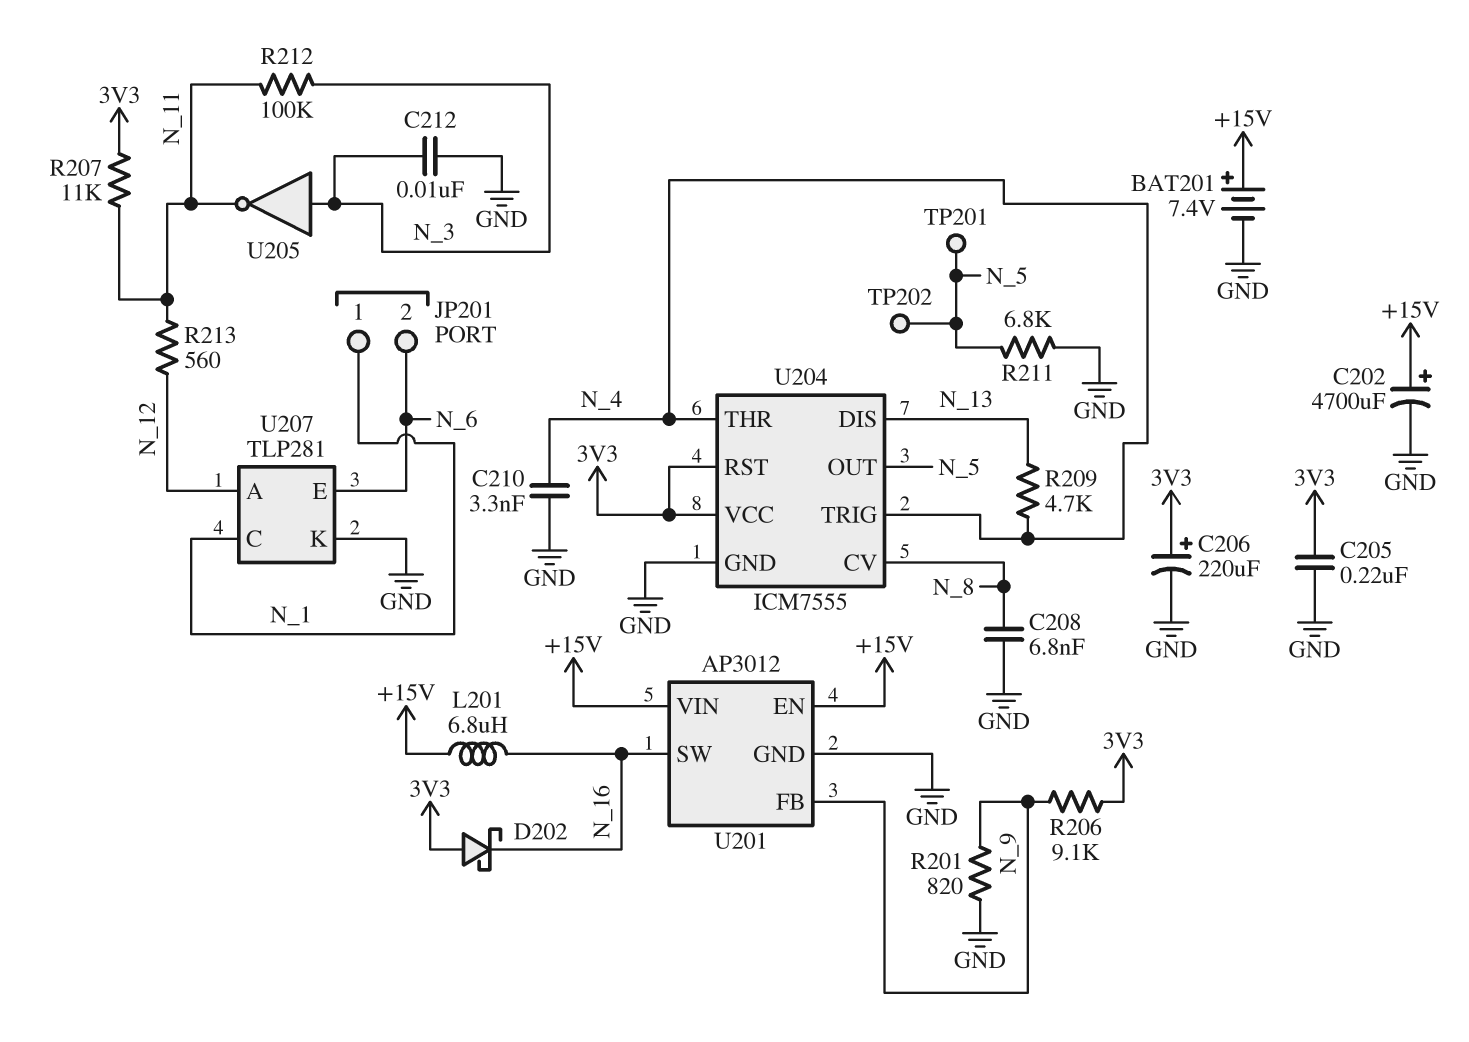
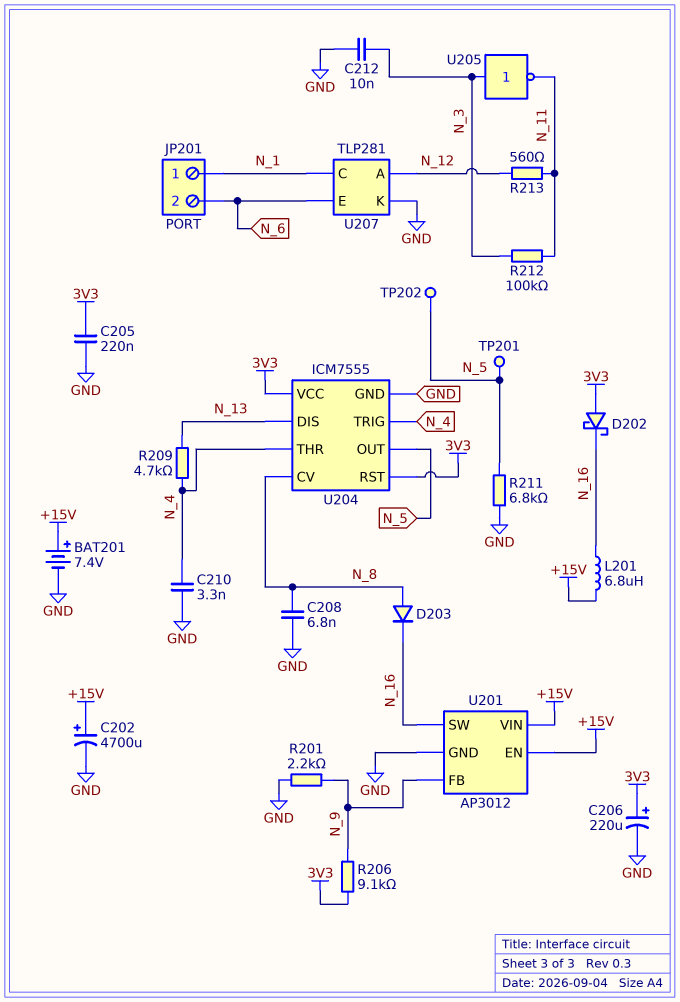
D203: none -> diode (A N_8, K N_16)
R201: 820 (GND, N_9) -> 2.2k (GND, N_9)
R207: 11k (3V3, N_11) -> none

